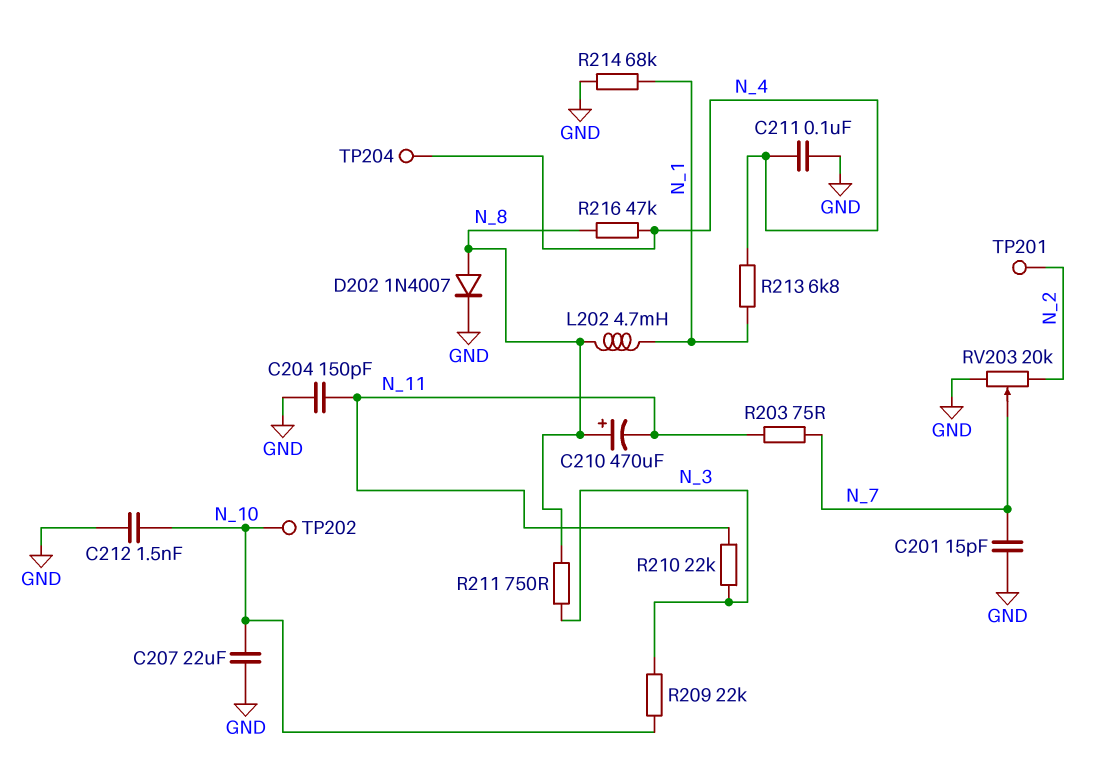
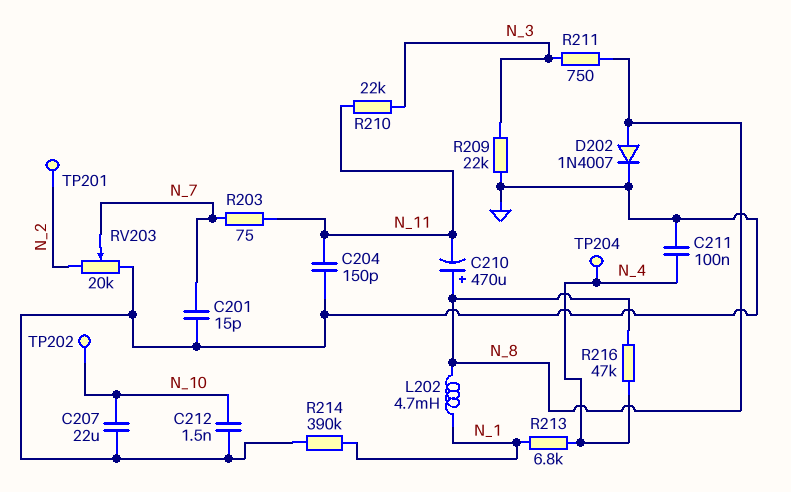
R209: 22k (N_3, N_10) -> 22k (GND, N_3)
R214: 68k (GND, N_1) -> 390k (GND, N_1)

